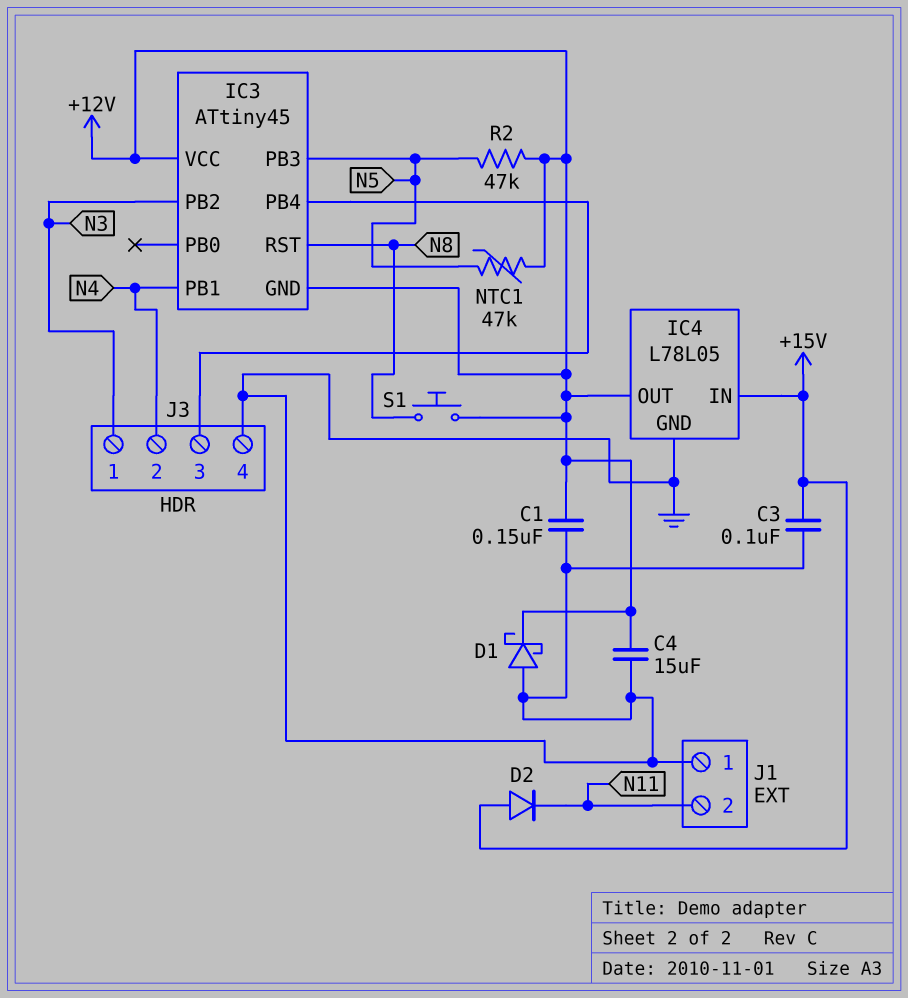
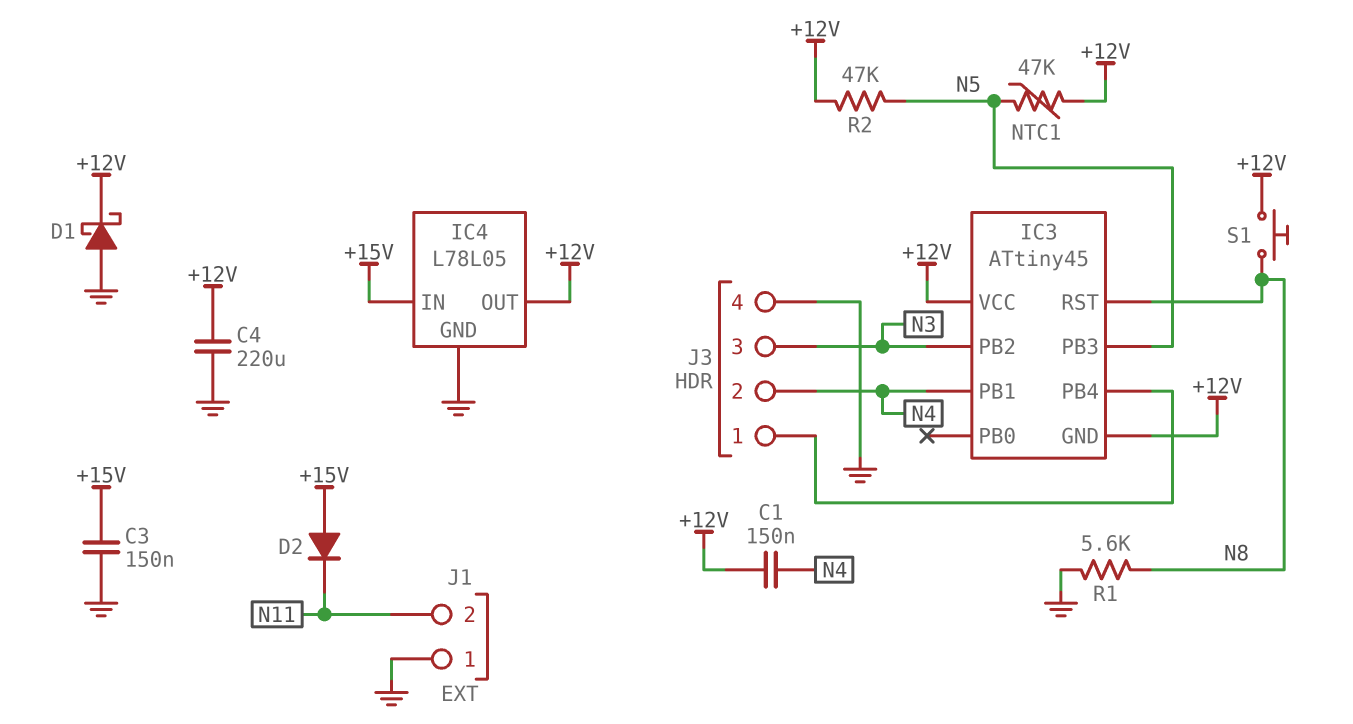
C1: 150nF (+12V, GND) -> 150nF (+12V, N4)
C3: 100nF (+15V, GND) -> 150nF (+15V, GND)
C4: 15uF (+12V, GND) -> 220uF (+12V, GND)
J3 pin 1: N3 -> IC3/PB4
J3 pin 3: IC3/PB4 -> N3
R1: none -> 5.6k (GND, N8)

